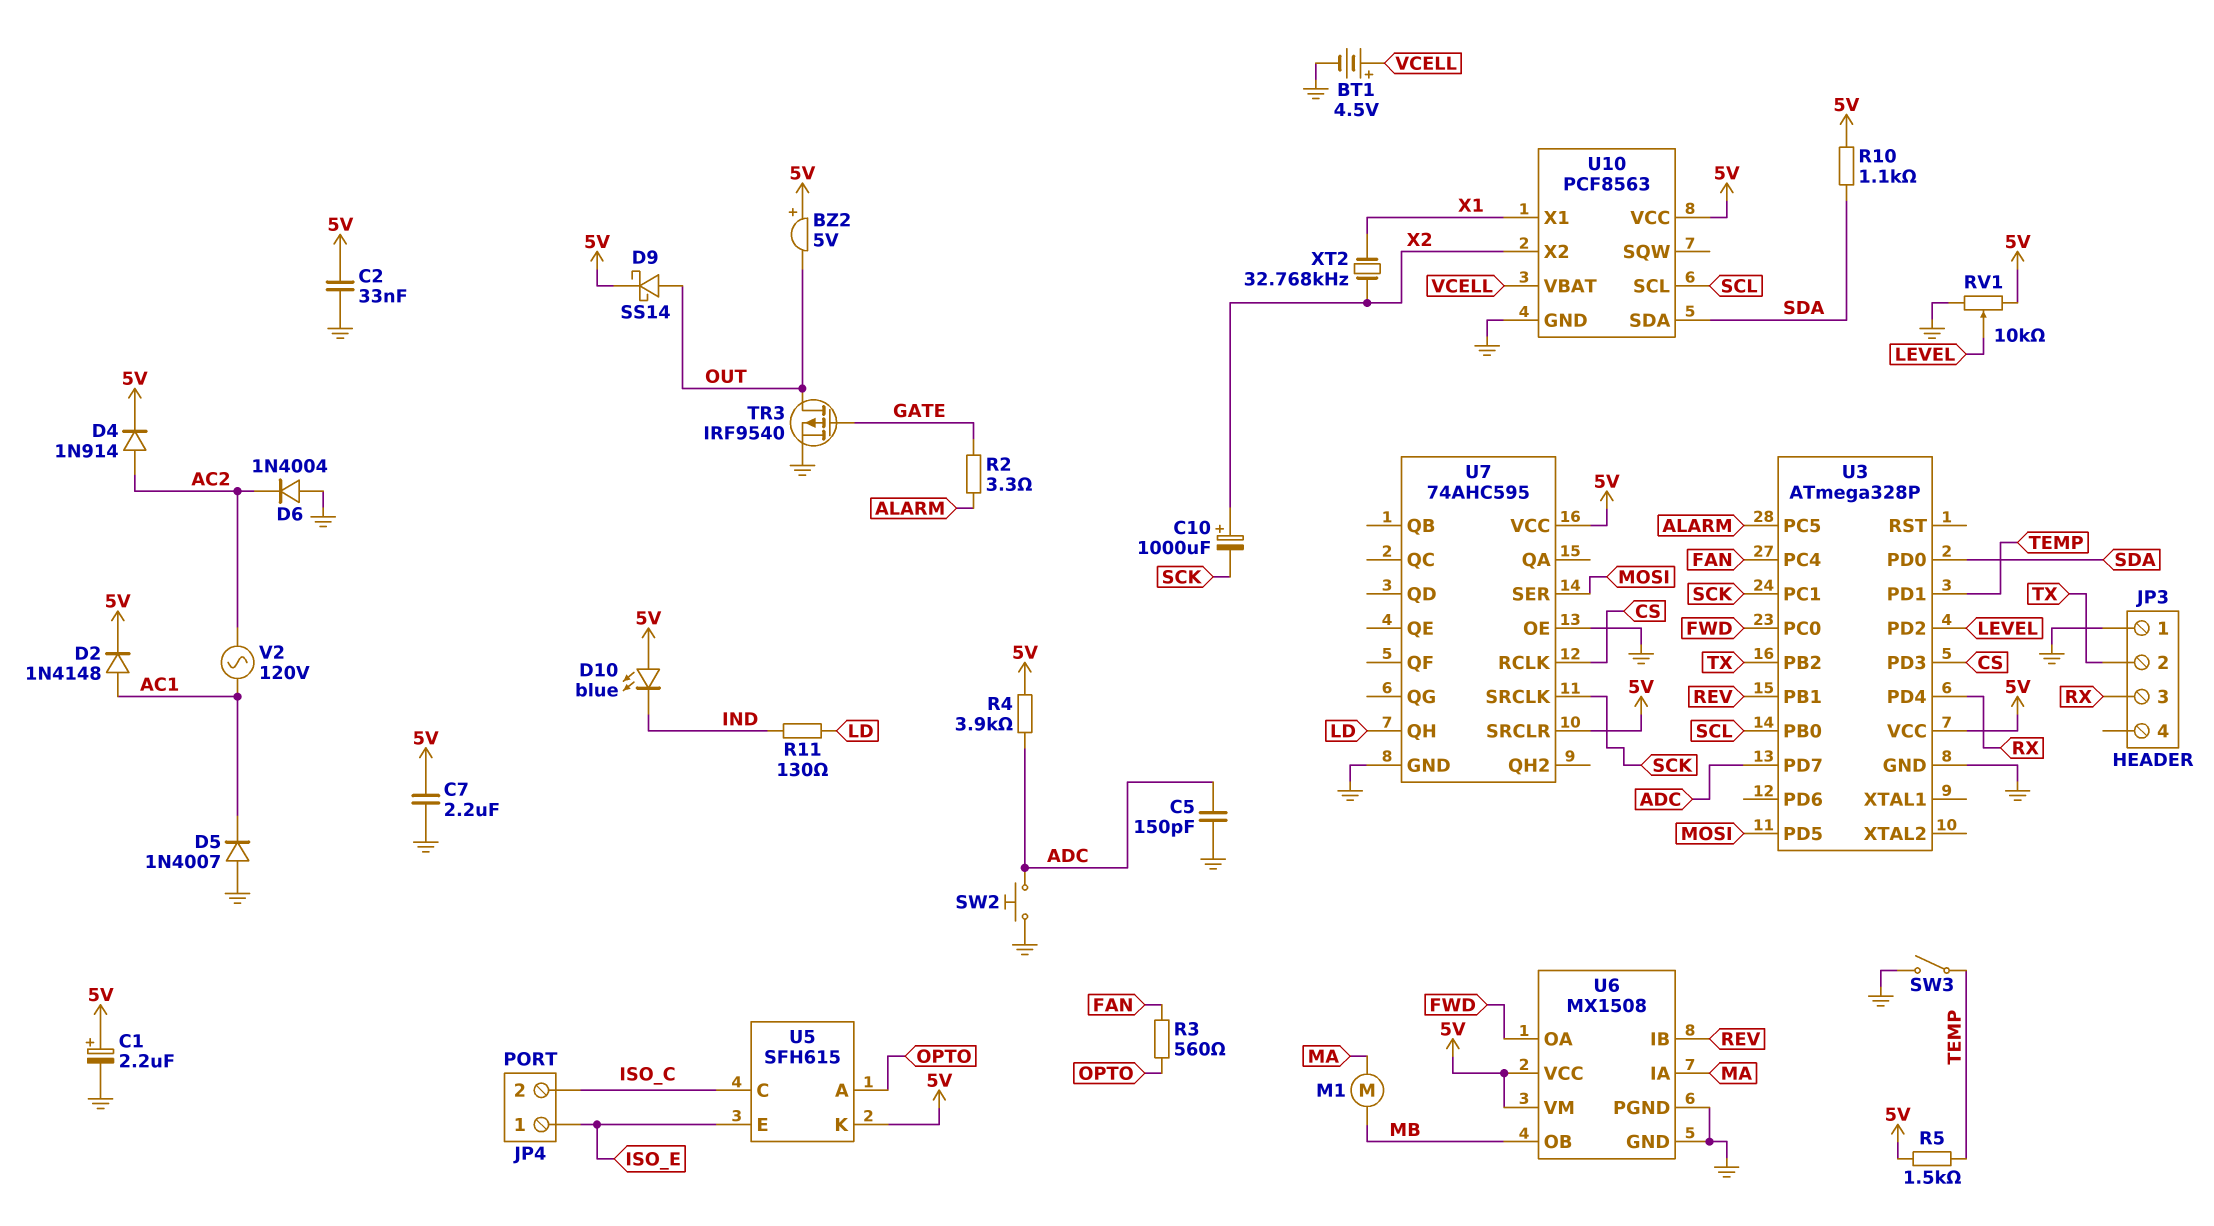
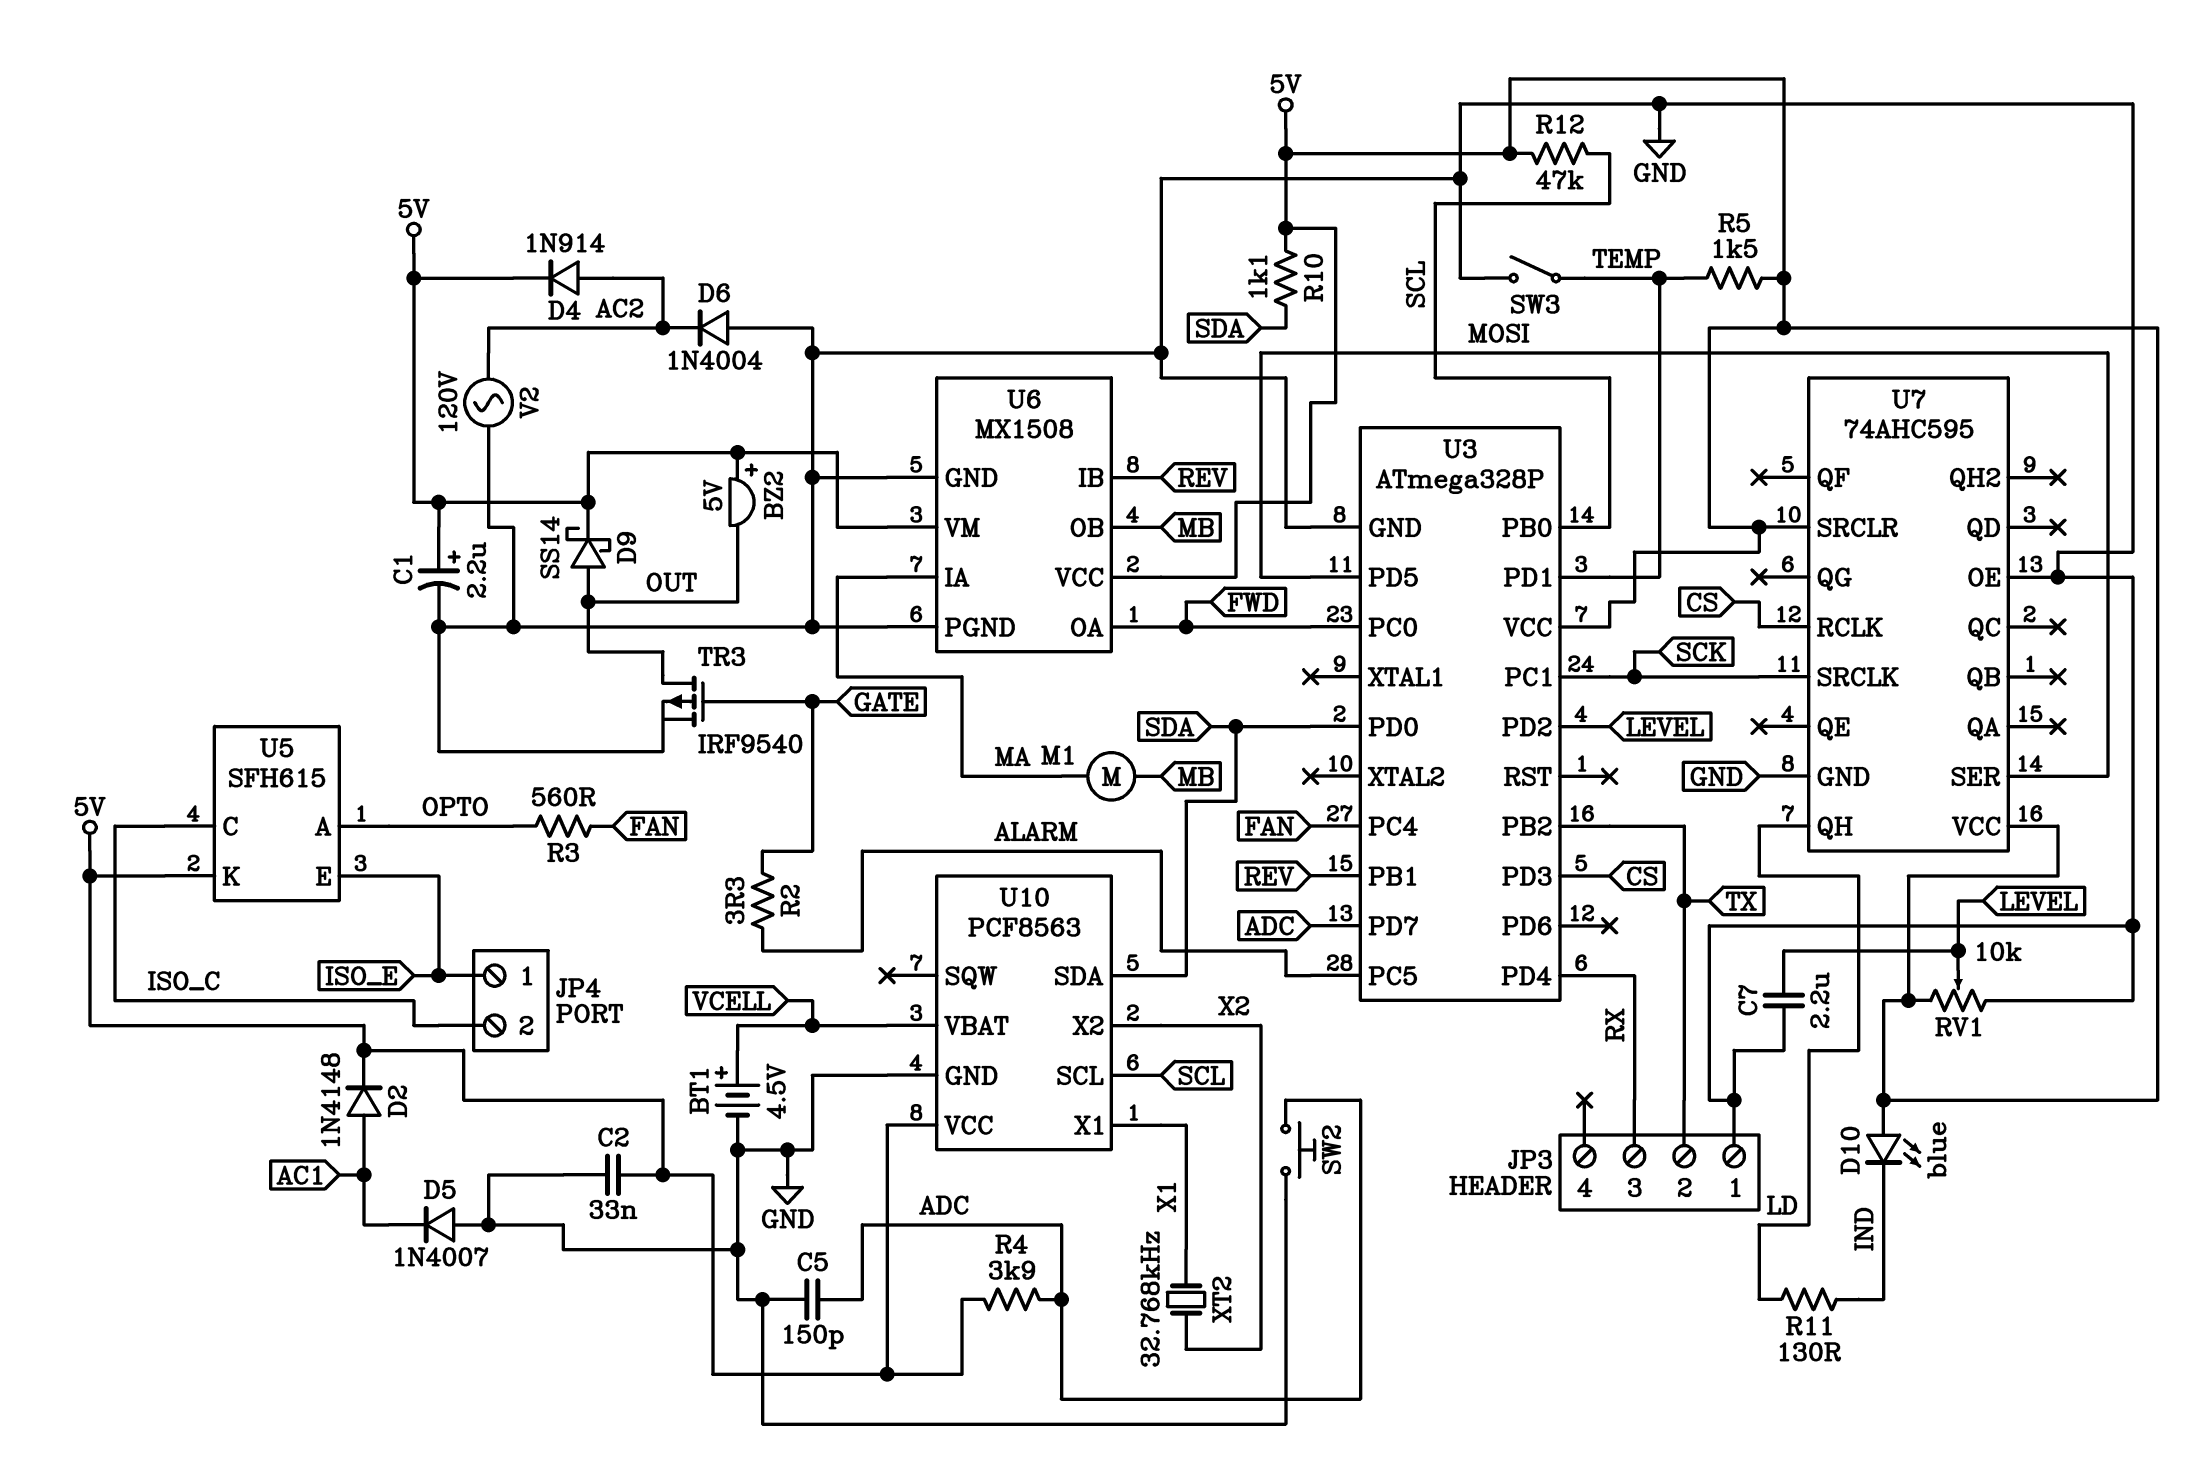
C7: 2.2uF (5V, GND) -> 2.2uF (GND, LEVEL)
C10: 1000uF (plus X2, minus SCK) -> none
R12: none -> 47k (5V, SCL)
V2: AC 120V (AC1, AC2) -> AC 120V (AC2, GND)

